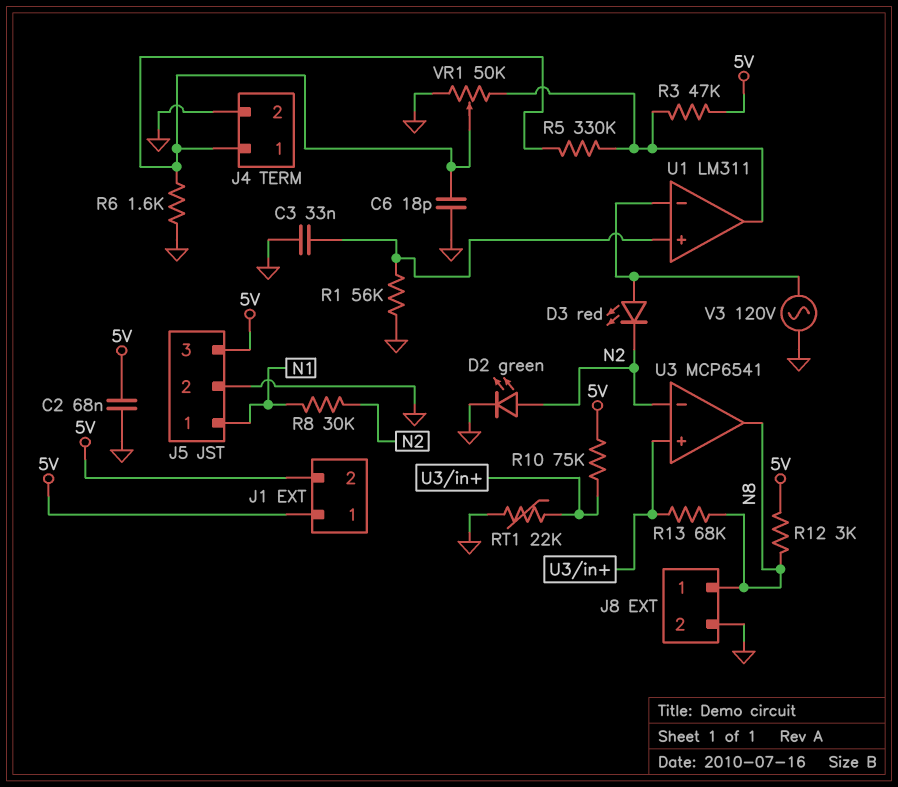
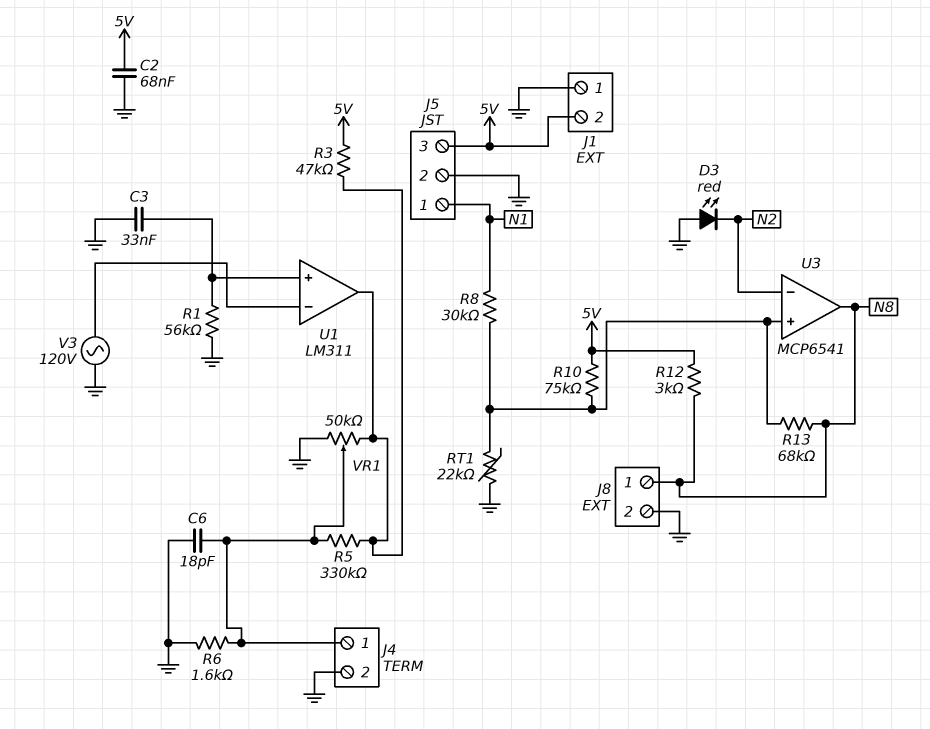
D2: LED green (A N2, K GND) -> none
D3: LED red (A U1/in-, K N2) -> LED red (A GND, K N2)
J1 pin 1: 5V -> GND
R8: 30k (N1, N2) -> 30k (N1, U3/in+)

